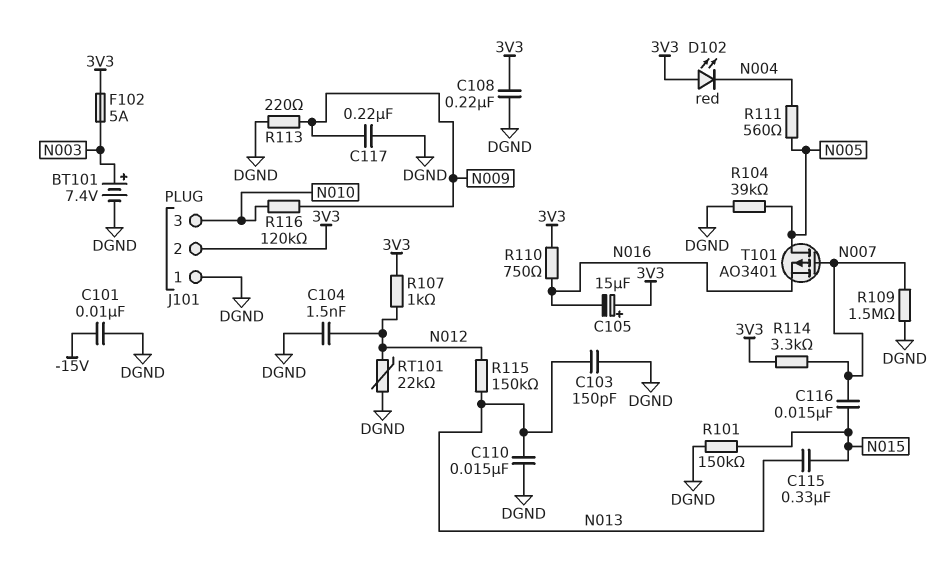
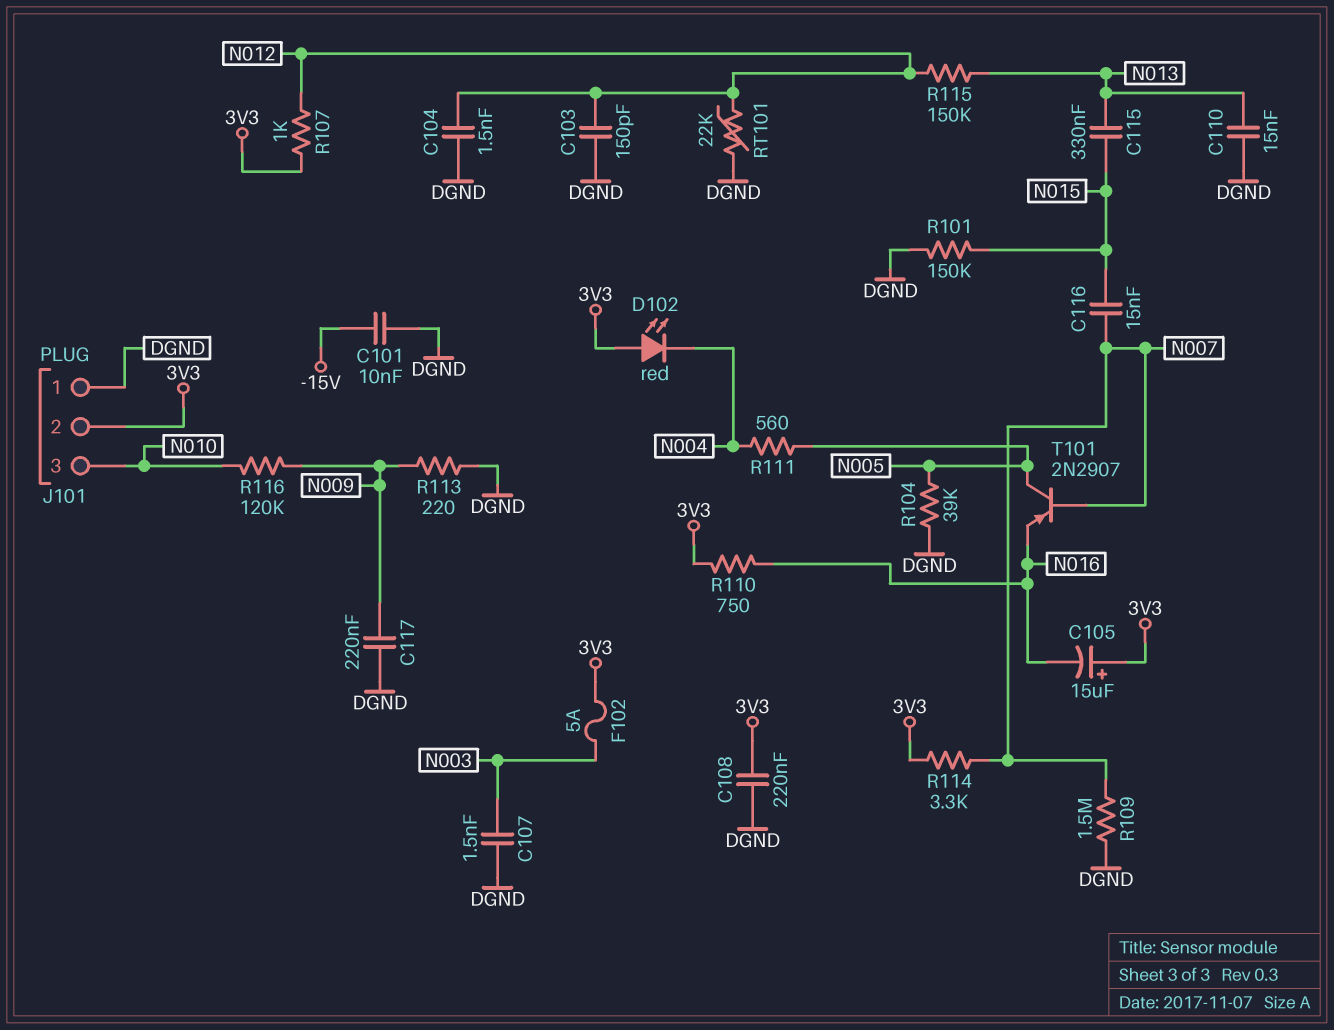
BT101: 7.4V (plus N003, minus DGND) -> none
C103: 150pF (DGND, N013) -> 150pF (DGND, N012)
C107: none -> 1.5nF (DGND, N003)
T101: PMOS AO3401 (G N007, D N005, S N016) -> PNP 2N2907 (B N007, C N005, E N016)

